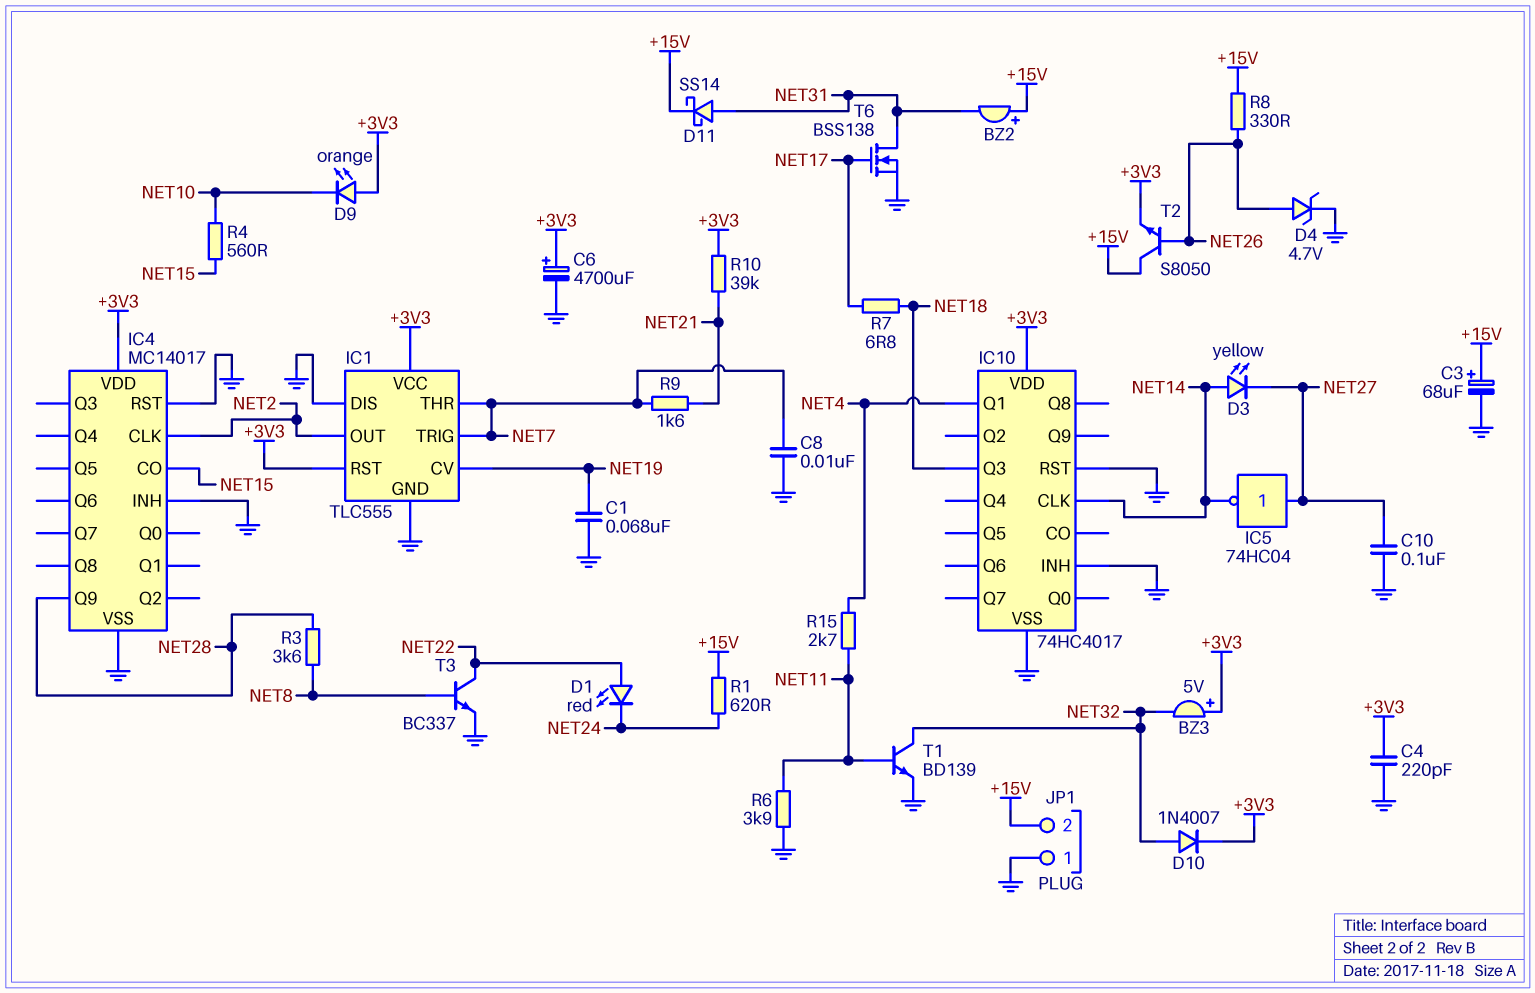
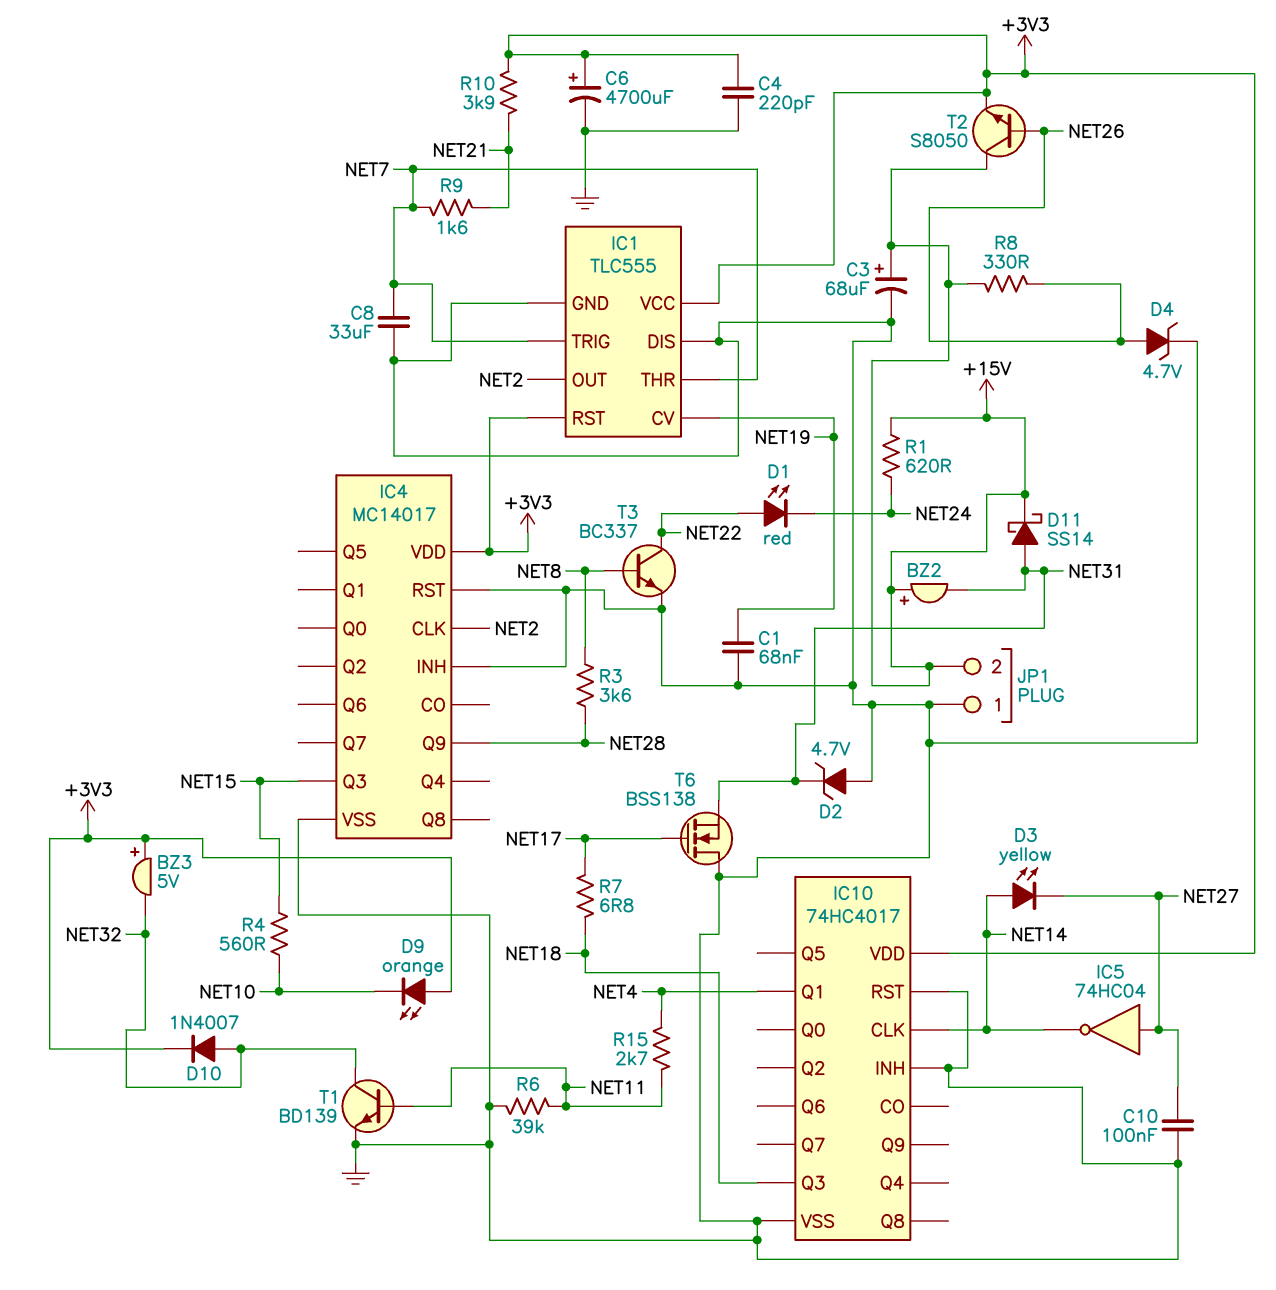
C8: 10nF (GND, NET7) -> 33uF (GND, NET7)
D2: none -> zener 4.7V (A GND, K NET31)
IC4 pin CO: NET15 -> none
IC4 pin Q3: none -> NET15
R6: 3.9k (GND, NET11) -> 39k (GND, NET11)
R10: 39k (+3V3, NET21) -> 3.9k (+3V3, NET21)
T6: NMOS BSS138 (G NET17, D NET31, S GND) -> NMOS BSS138 (G NET17, D GND, S NET31)

